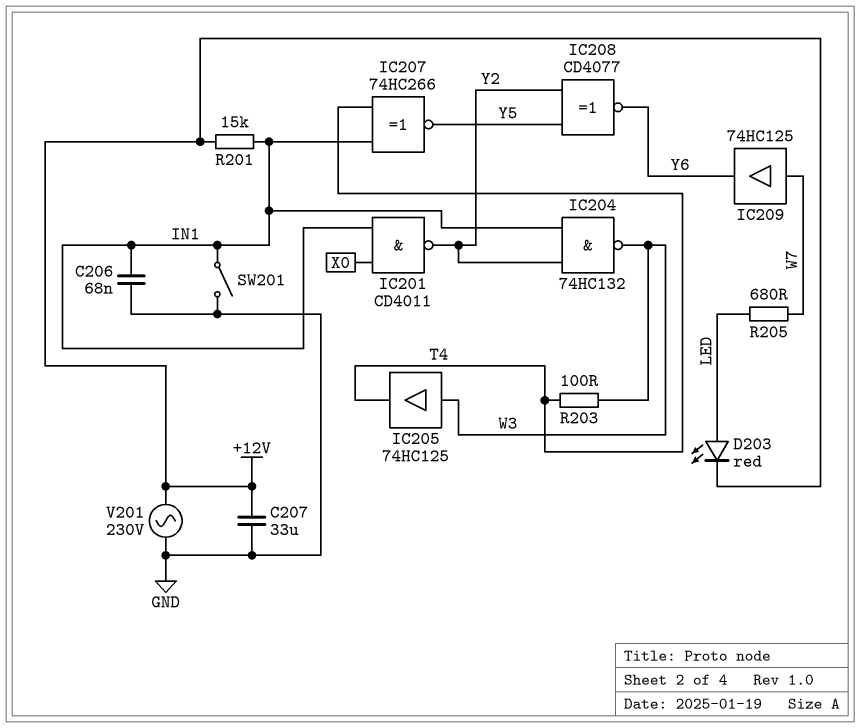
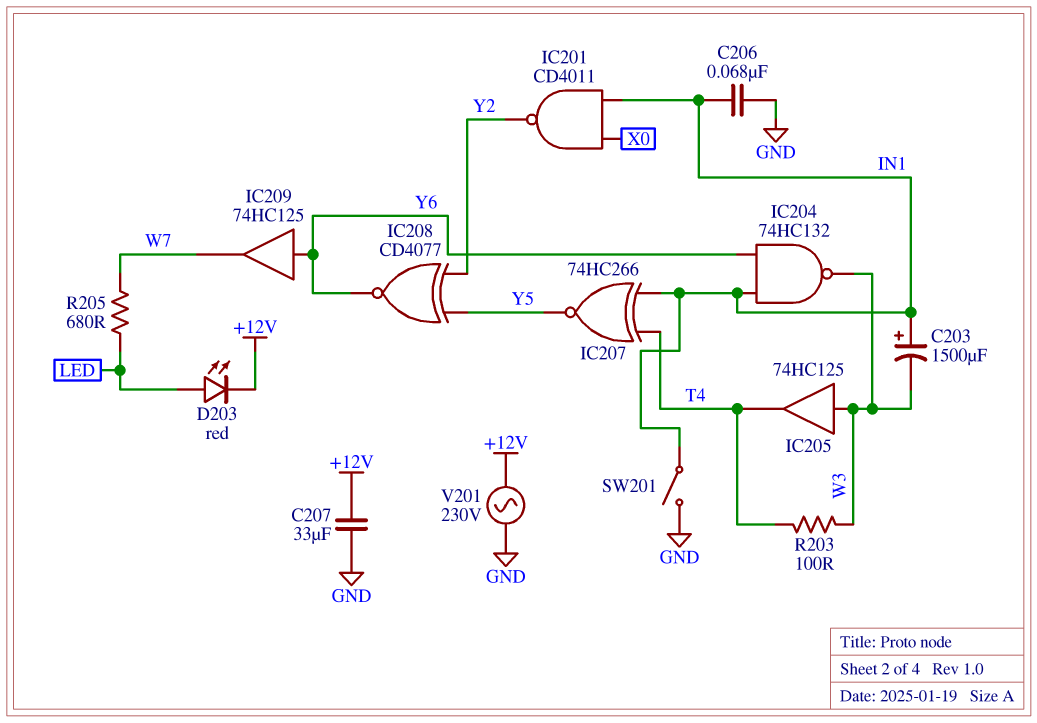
C203: none -> 1500uF (plus IN1, minus W3)
IC204: NAND 74HC132 (in IN1, in Y2, out W3) -> NAND 74HC132 (in IN1, in Y6, out W3)
IC209: buffer 74HC125 (in W7, out Y6) -> buffer 74HC125 (in Y6, out W7)
R201: 15k (+12V, IN1) -> none

